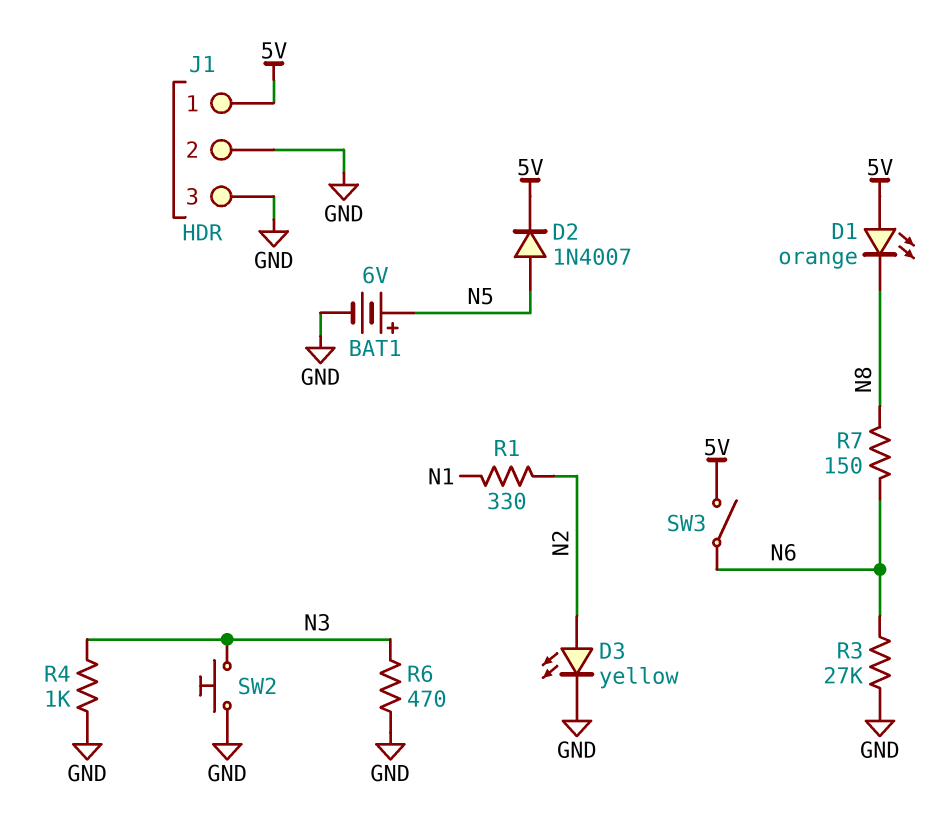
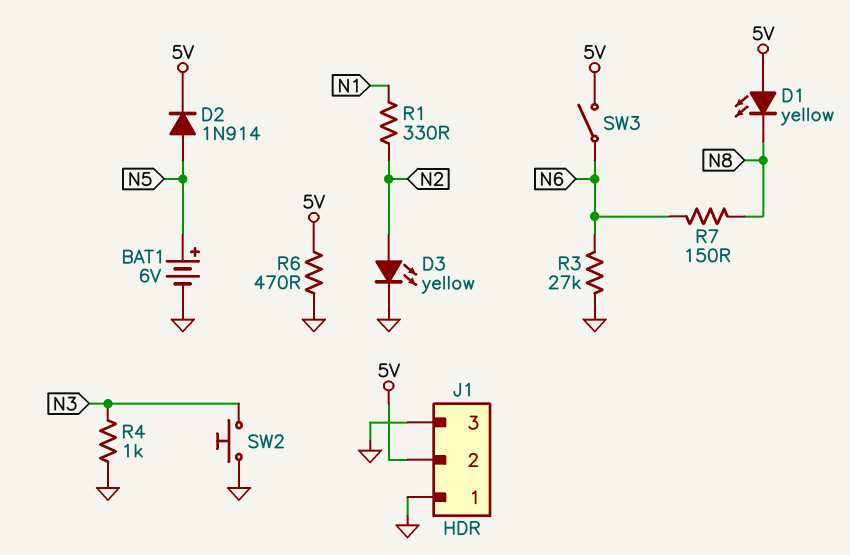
D1: LED orange (A 5V, K N8) -> LED yellow (A 5V, K N8)
D2: diode 1N4007 (A N5, K 5V) -> diode 1N914 (A N5, K 5V)
J1 pin 1: 5V -> GND
J1 pin 2: GND -> 5V
R6: 470 (GND, N3) -> 470 (5V, GND)

